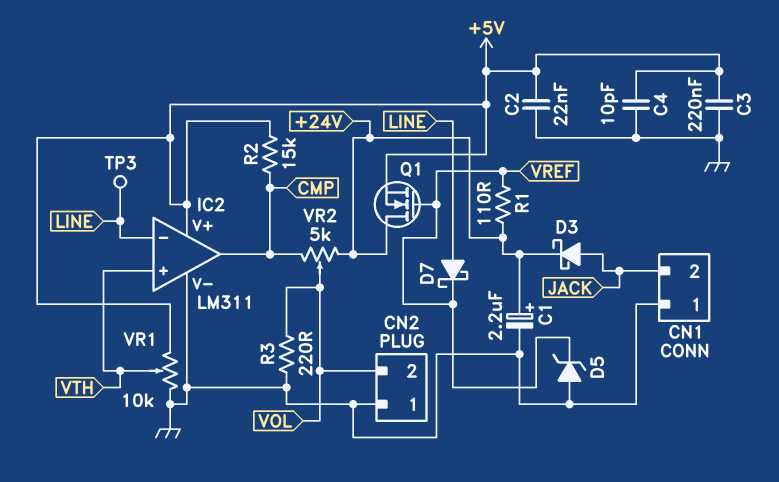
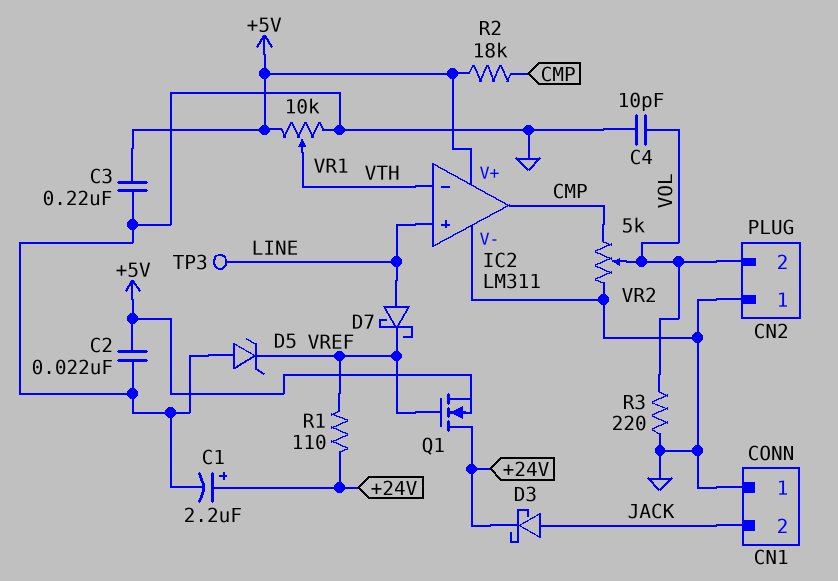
C4: 10pF (+5V, GND) -> 10pF (GND, VOL)
IC2 pin in+: VTH -> LINE
IC2 pin in-: LINE -> VTH
R2: 15k (+5V, CMP) -> 18k (+5V, CMP)
VR2: 5k (+24V, CMP, wiper VOL) -> 5k (CMP, GND, wiper VOL)

